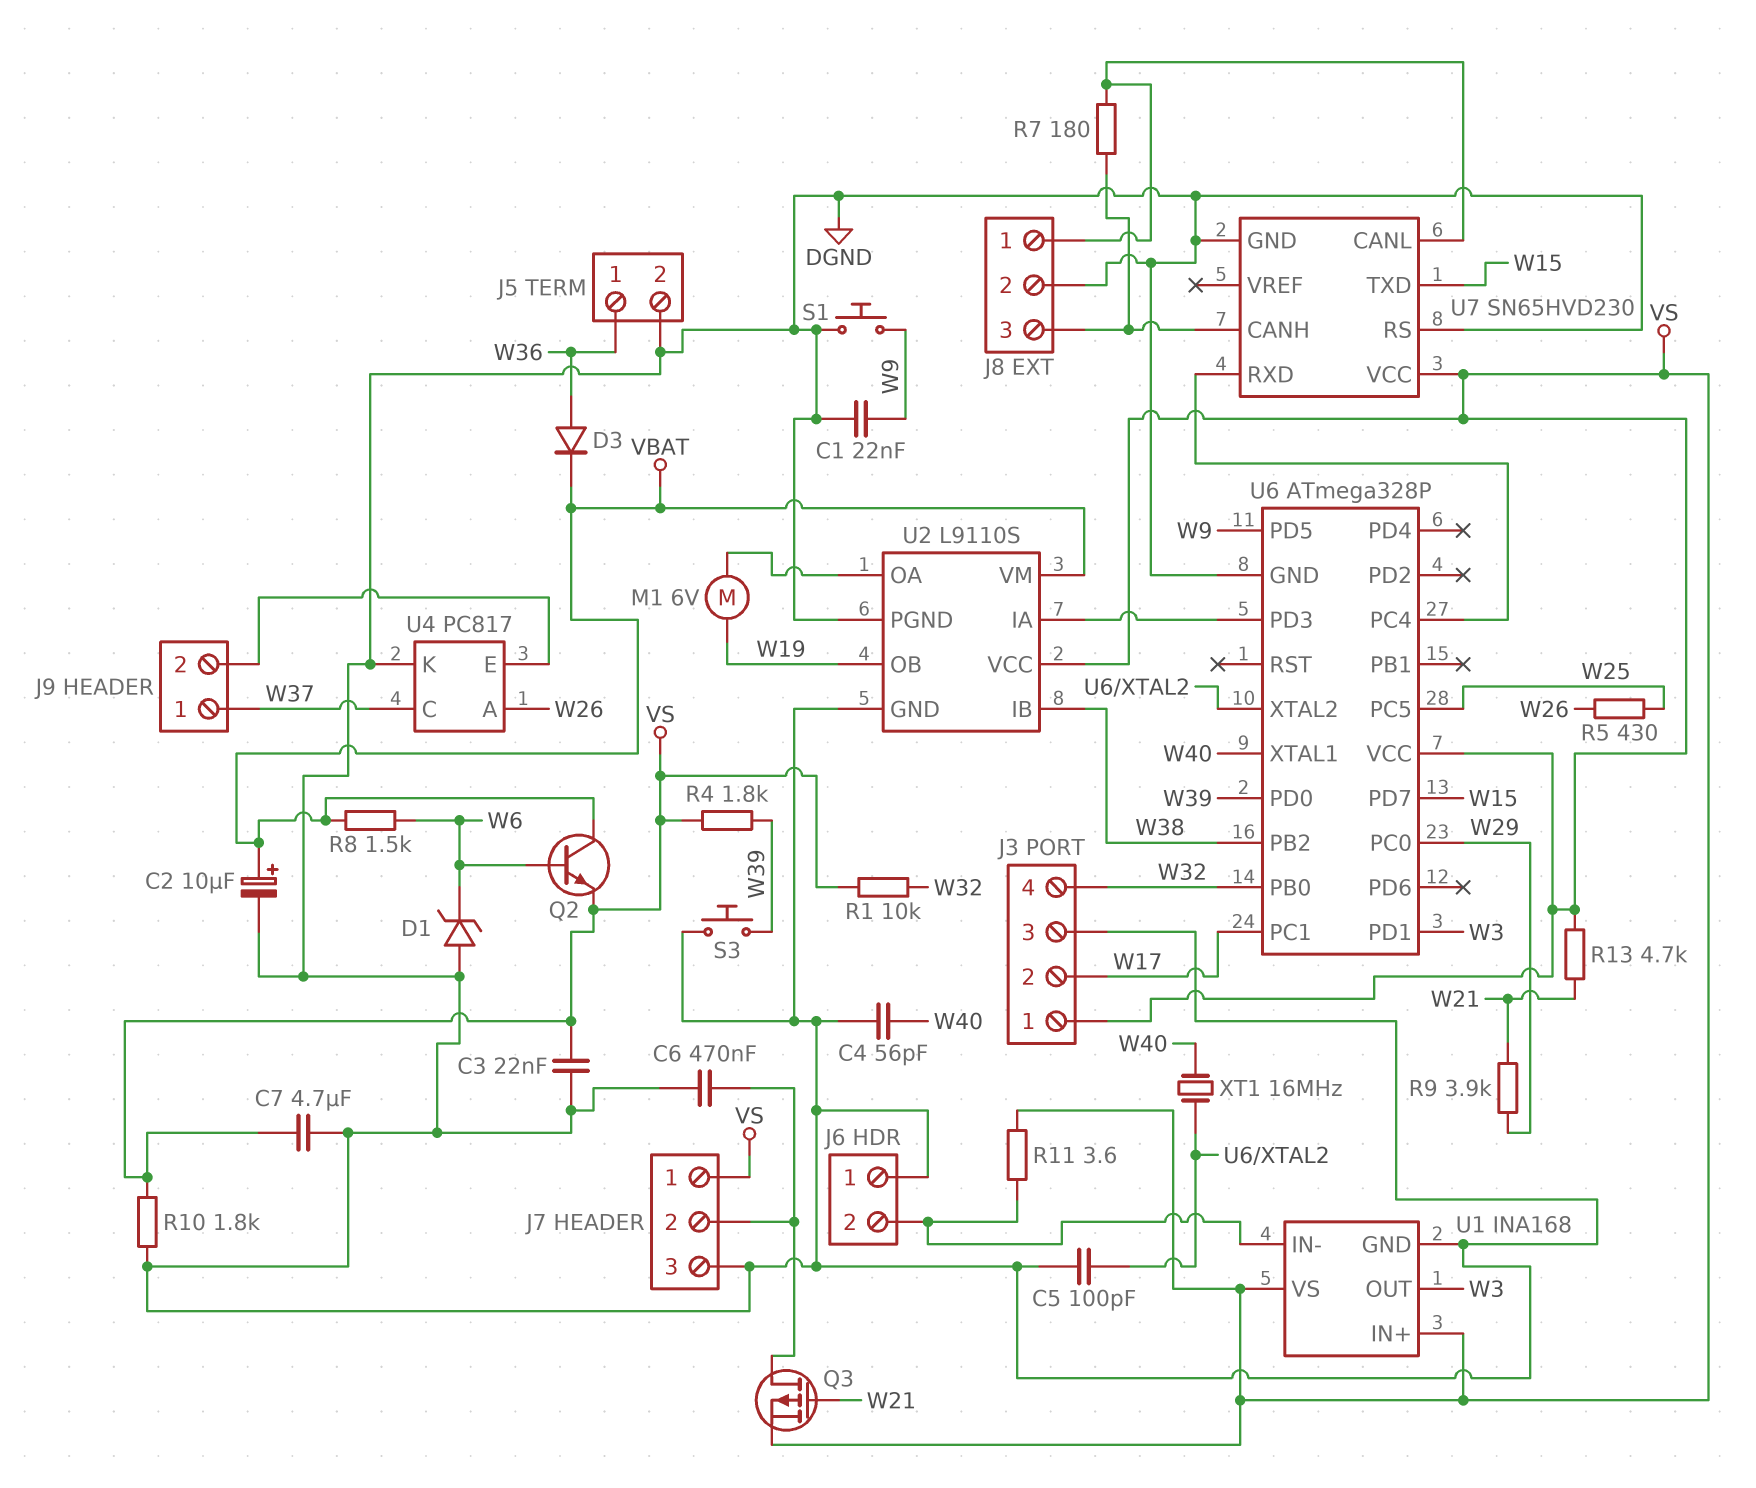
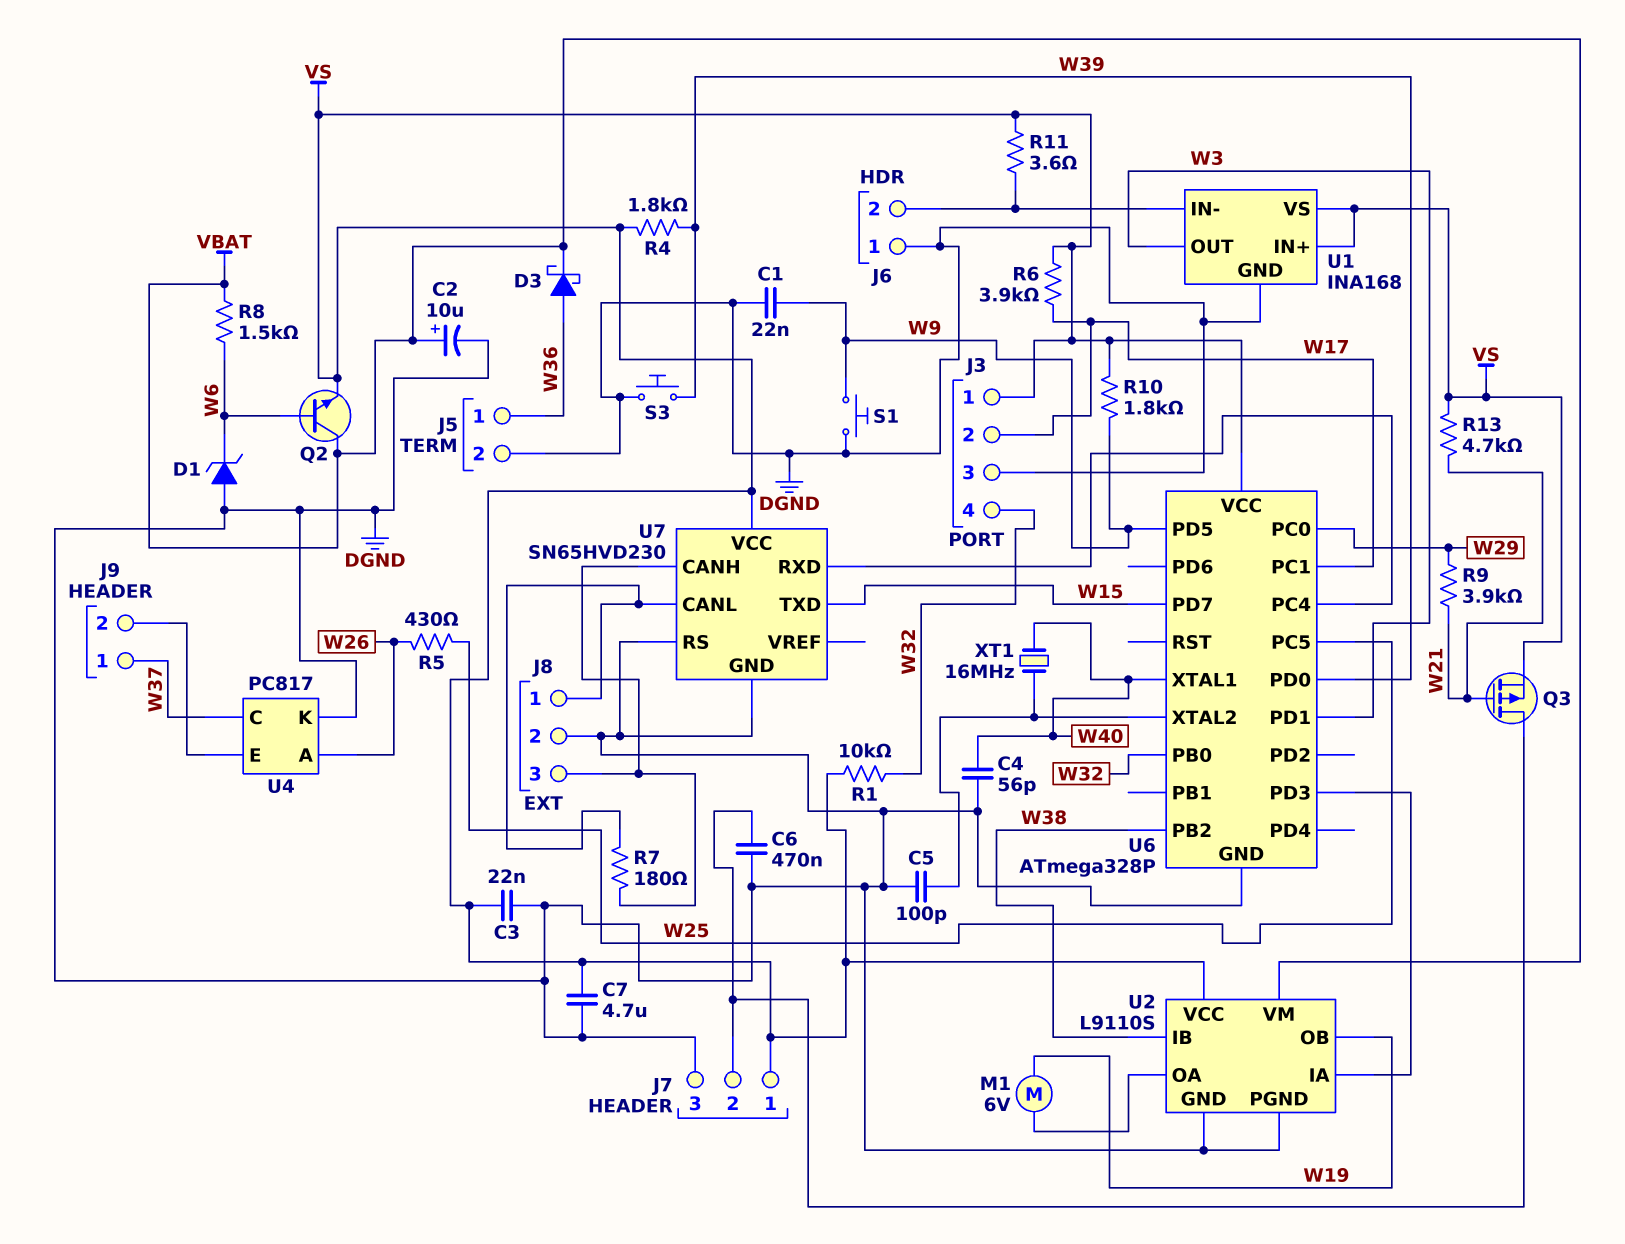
D3: diode (A W36, K VBAT) -> schottky (A W36, K VBAT)
R6: none -> 3.9k (VS, W17)
R10: 1.8k (DGND, VS) -> 1.8k (VS, W9)

